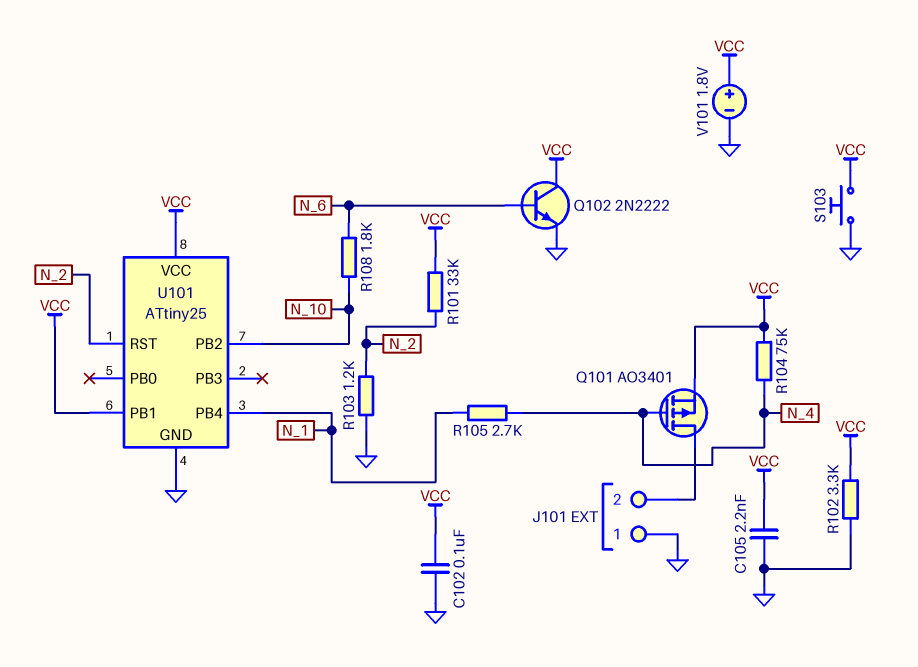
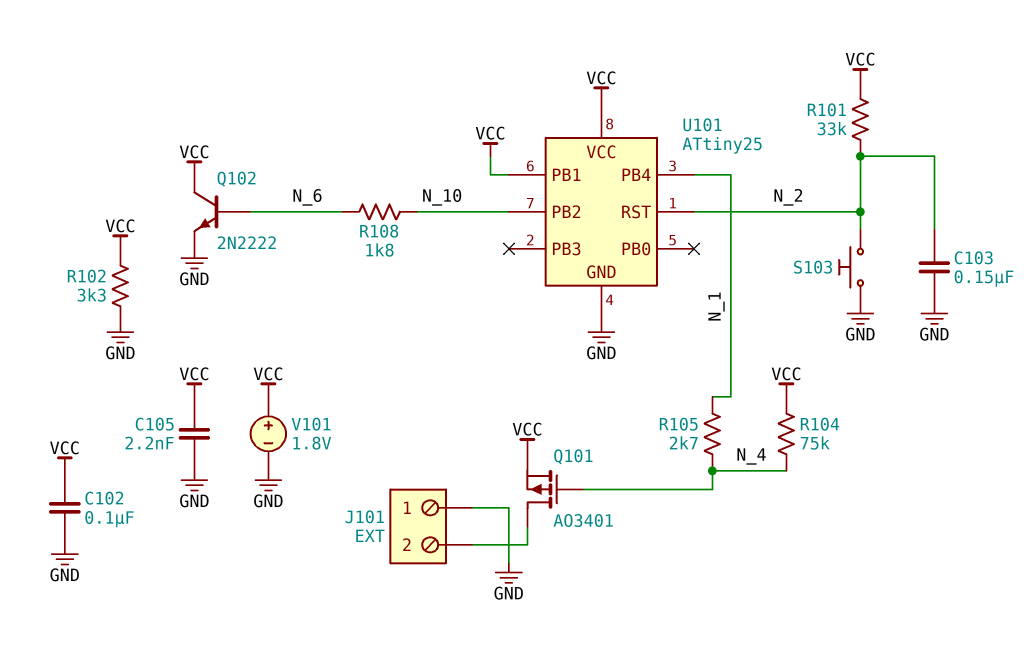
C103: none -> 150nF (GND, N_2)
R103: 1.2k (GND, N_2) -> none
S103: button (GND, VCC) -> button (GND, N_2)

